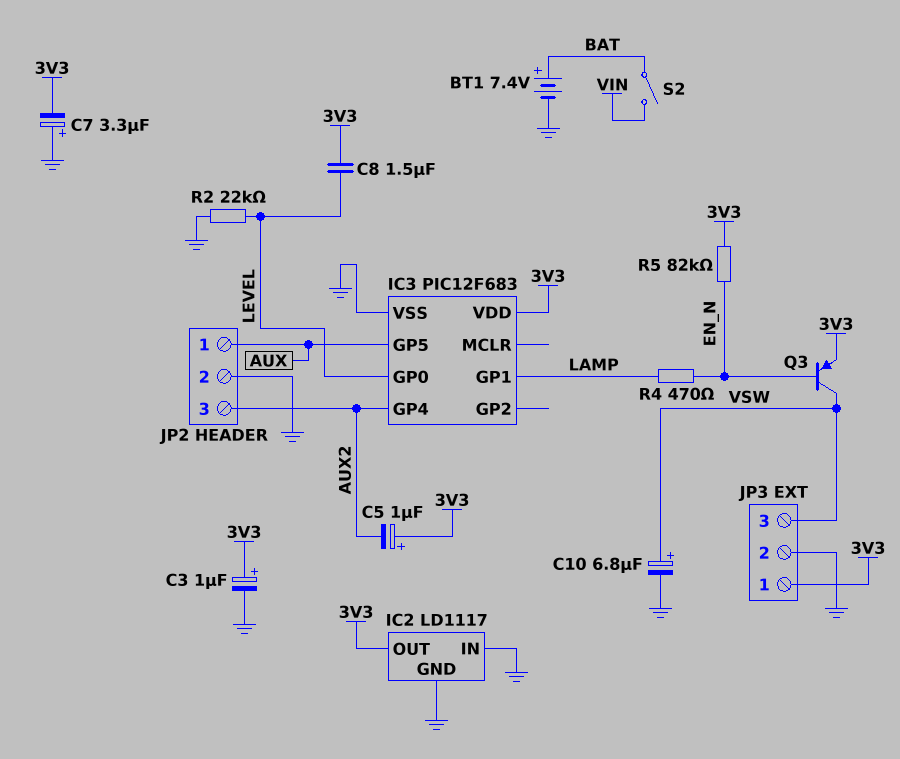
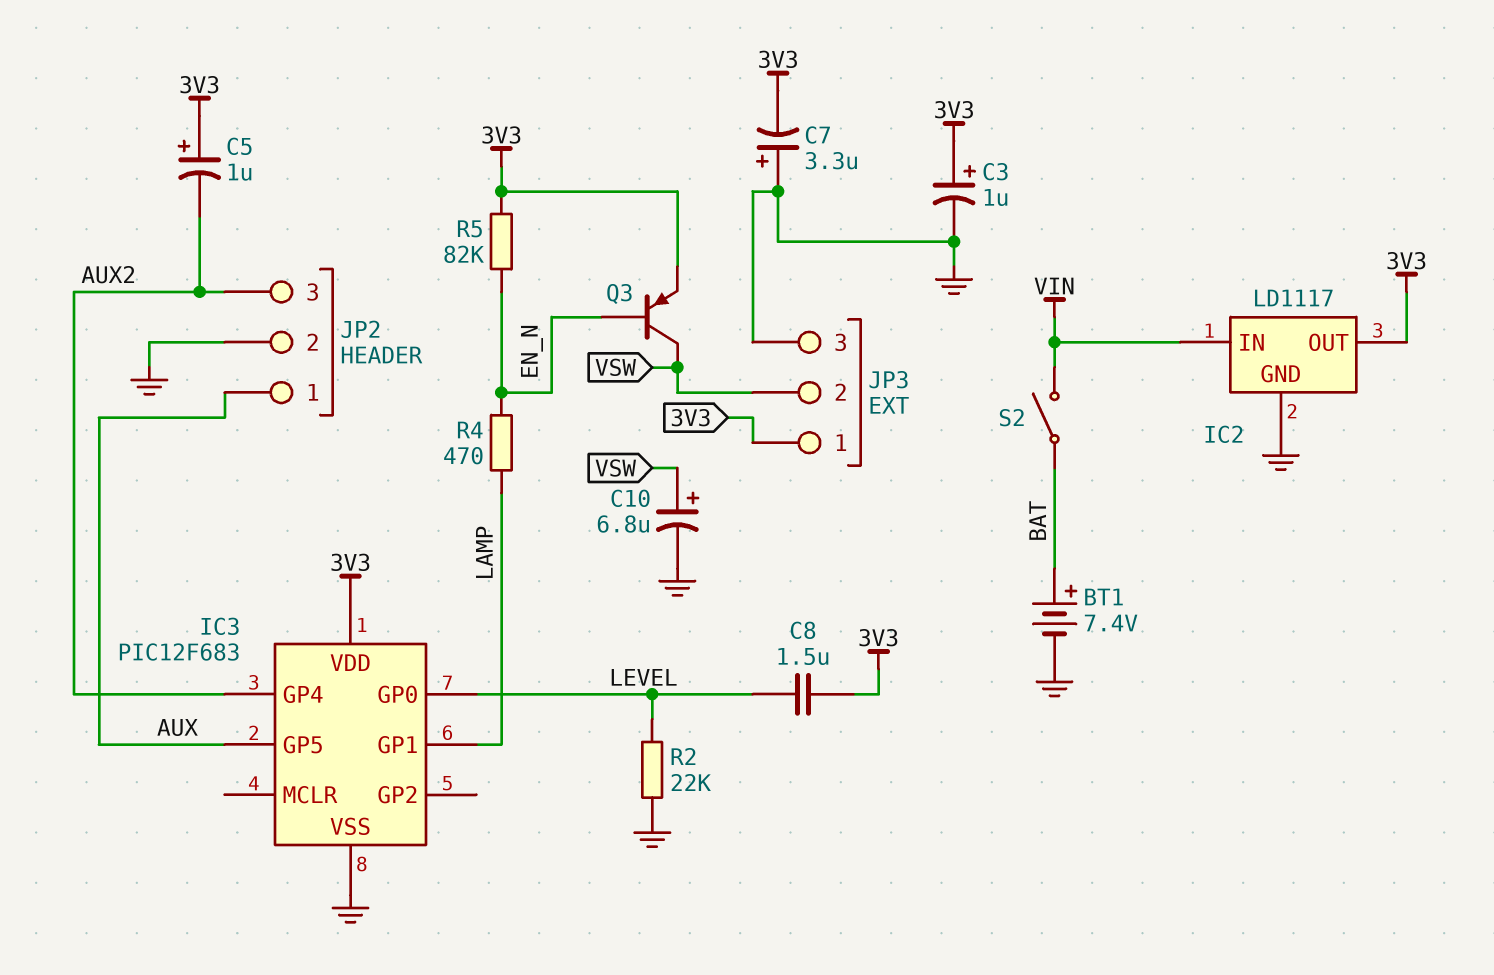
IC2 pin IN: GND -> VIN
JP3 pin 2: GND -> VSW
JP3 pin 3: VSW -> GND

